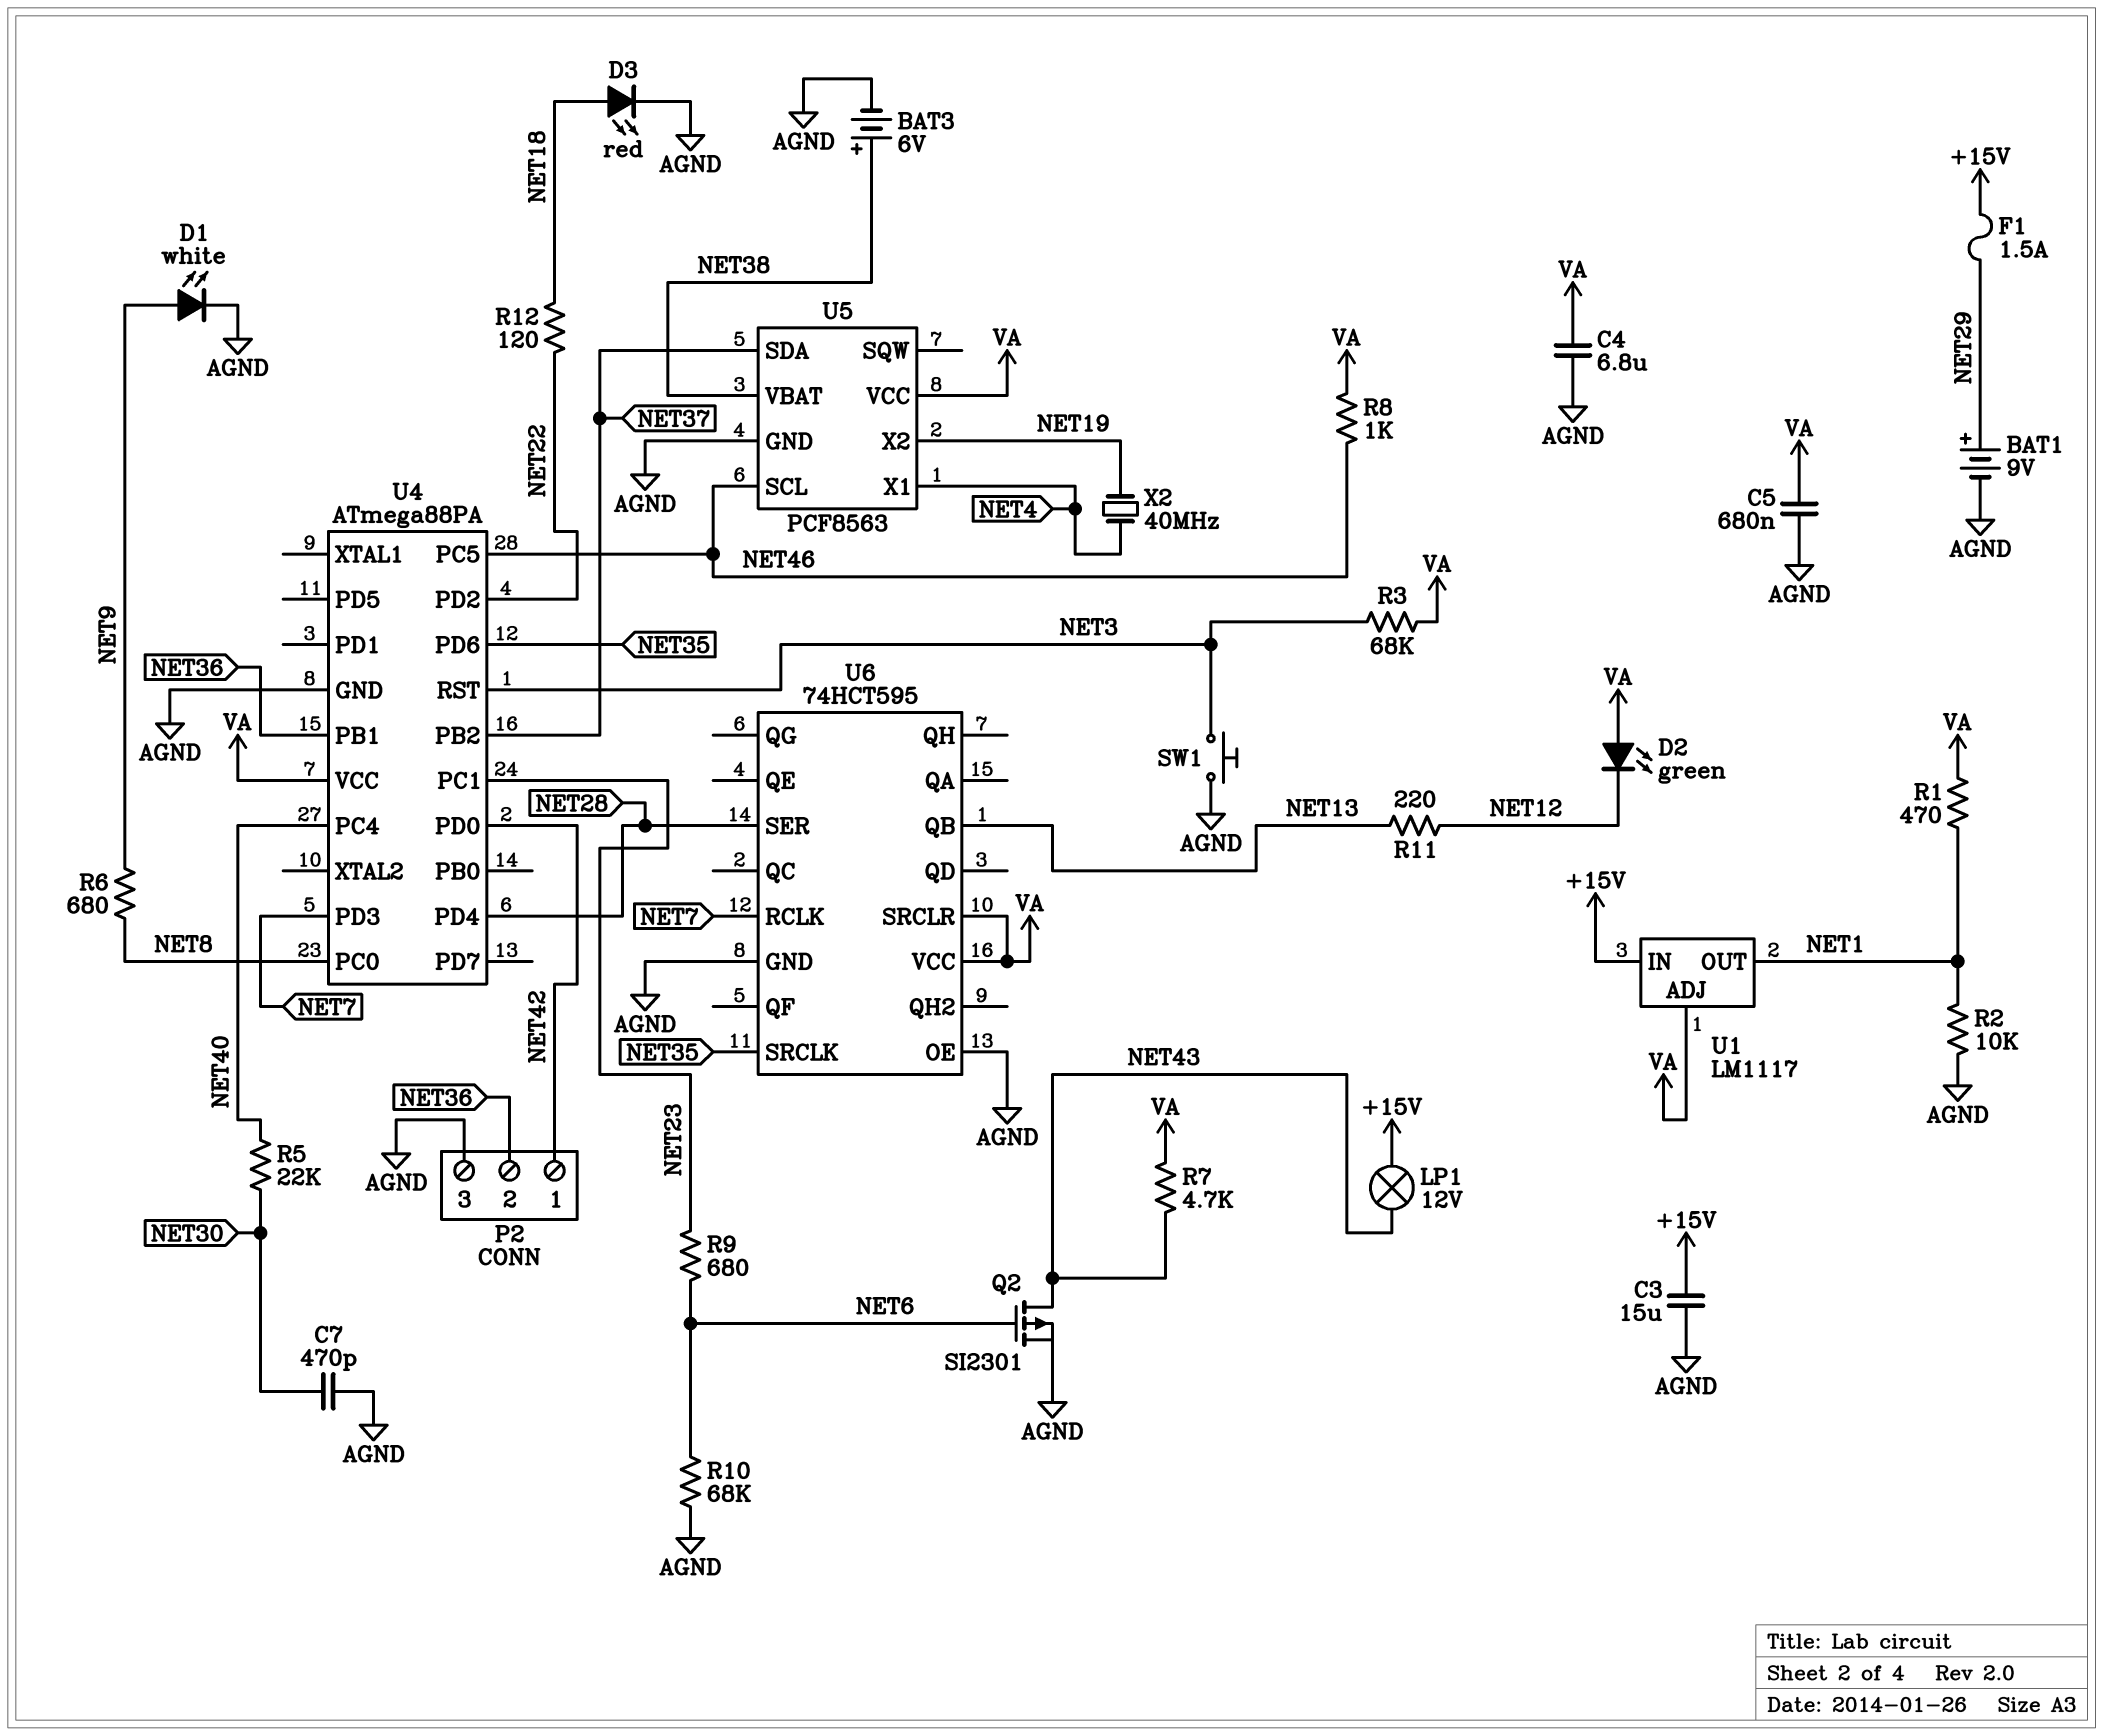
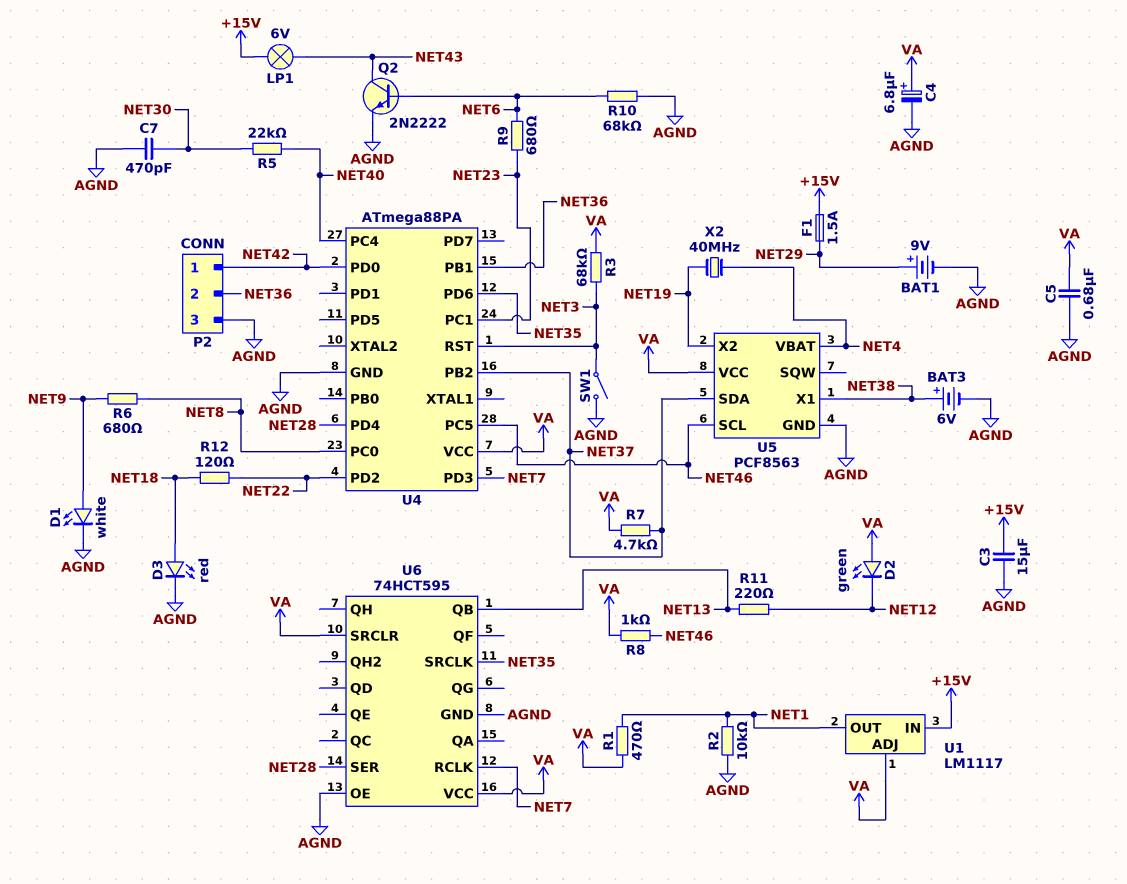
C4: 6.8uF (AGND, VA) -> 6.8uF (plus VA, minus AGND)
LP1: lamp 12V (+15V, NET43) -> lamp 6V (+15V, NET43)
Q2: PMOS SI2301 (G NET6, D NET43, S AGND) -> NPN 2N2222 (B NET6, C NET43, E AGND)
R7: 4.7k (NET43, VA) -> 4.7k (NET37, VA)
SW1: button (AGND, NET3) -> switch (AGND, NET3)
U5 pin VBAT: NET38 -> NET4
U5 pin X1: NET4 -> NET38

